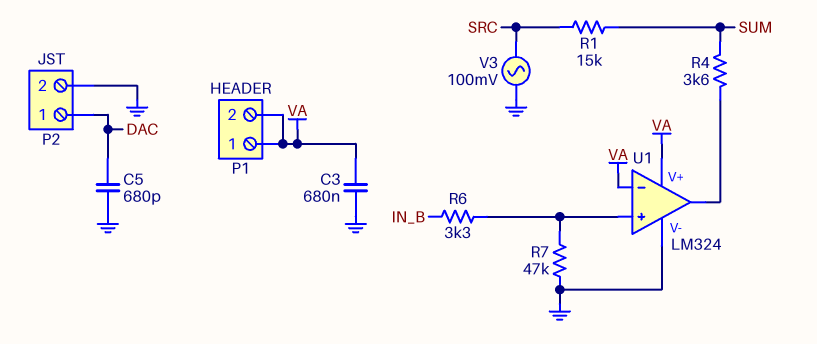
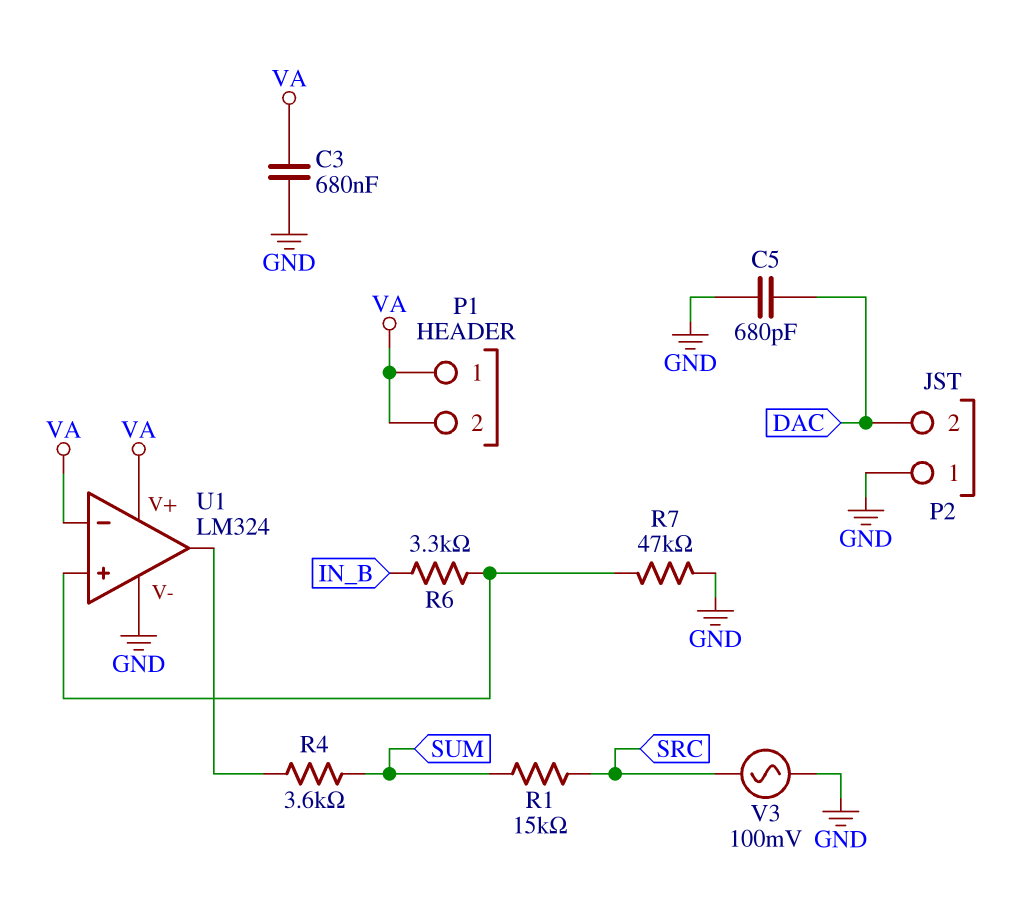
P2 pin 1: DAC -> GND
P2 pin 2: GND -> DAC

